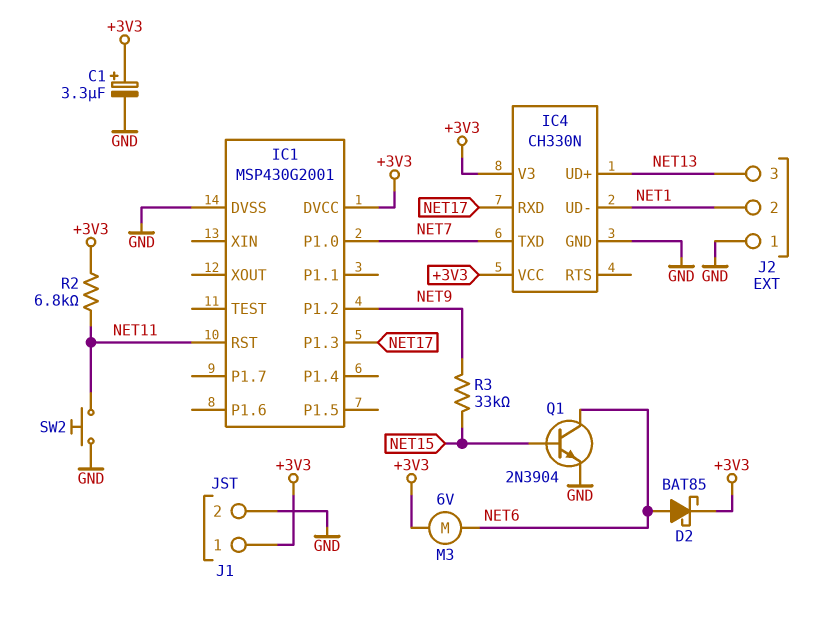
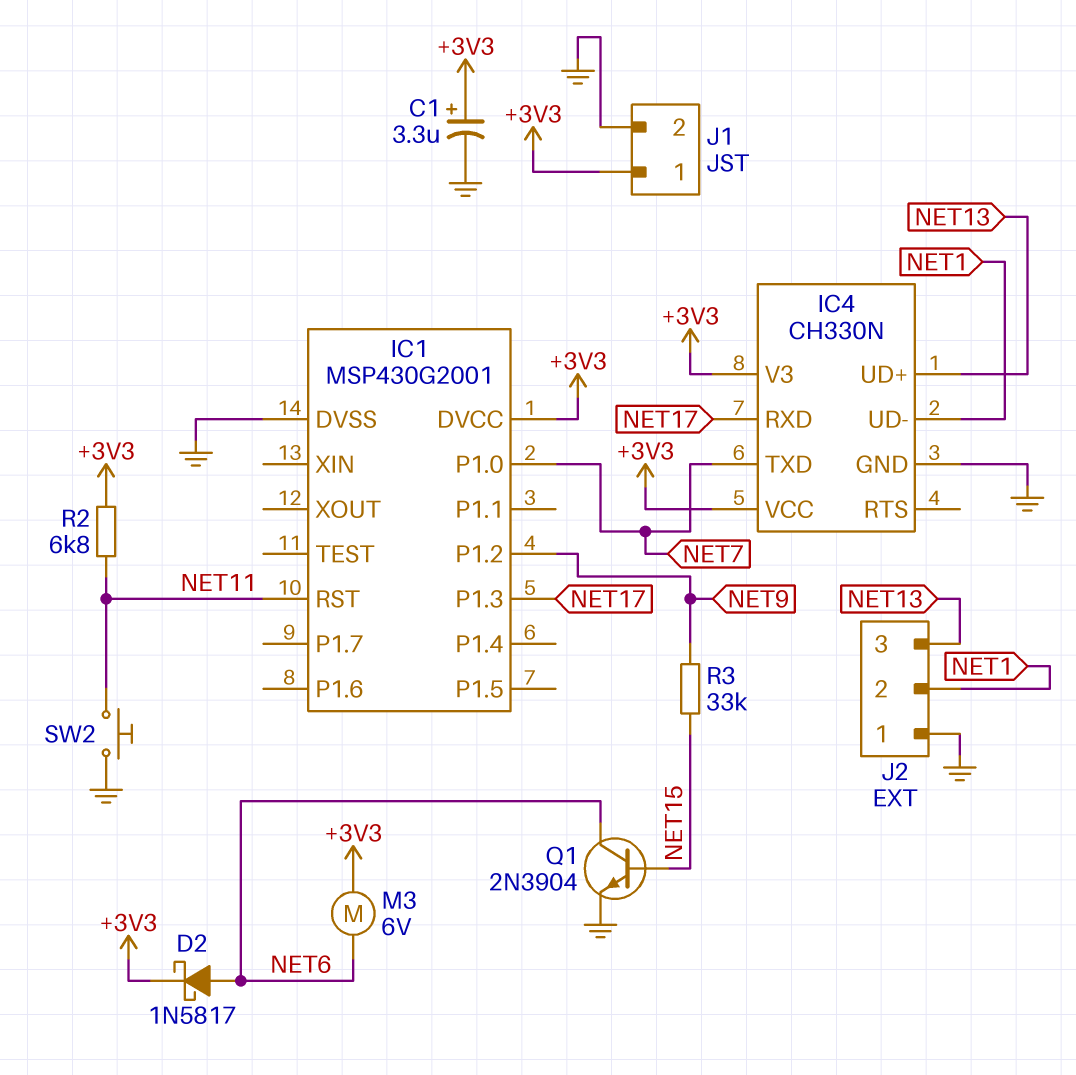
D2: schottky BAT85 (A NET6, K +3V3) -> schottky 1N5817 (A NET6, K +3V3)

